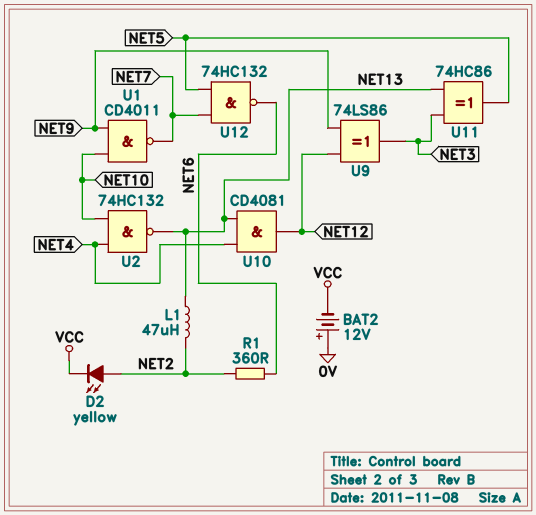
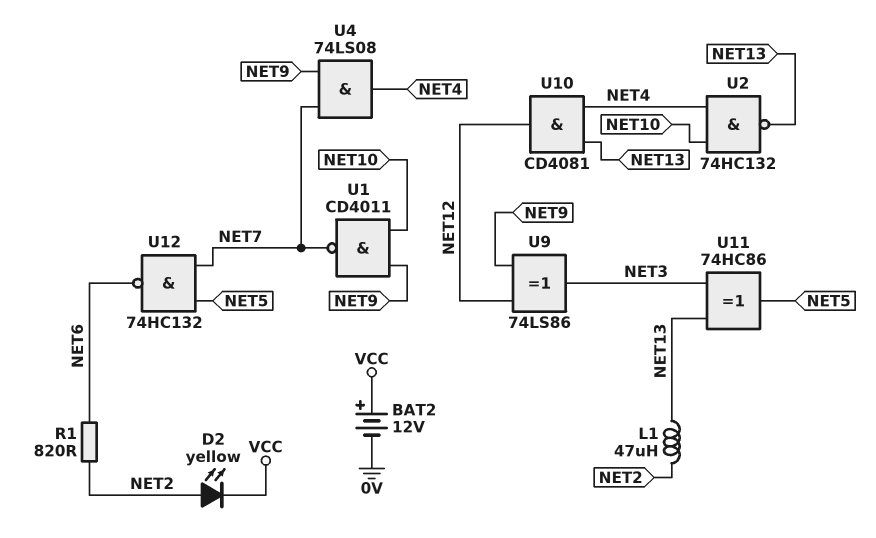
BAT2: 12V (plus 0V, minus VCC) -> 12V (plus VCC, minus 0V)
R1: 360 (NET2, NET6) -> 820 (NET2, NET6)
U4: none -> AND 74LS08 (in NET7, in NET9, out NET4)

